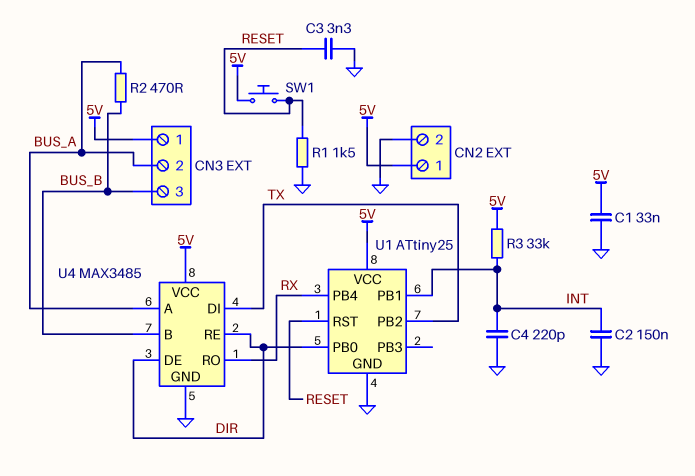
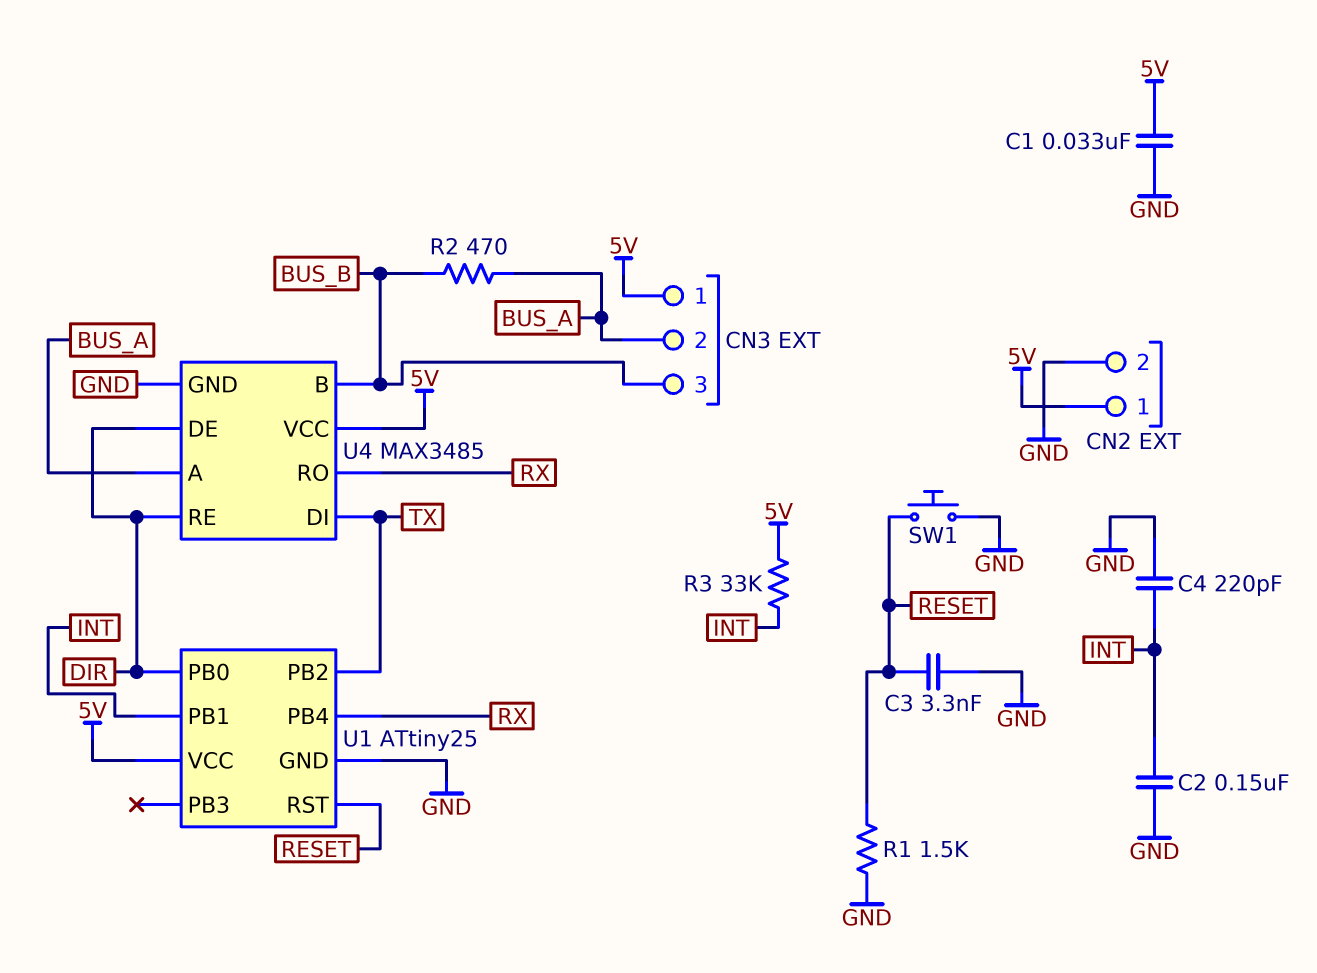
SW1: button (5V, RESET) -> button (GND, RESET)

